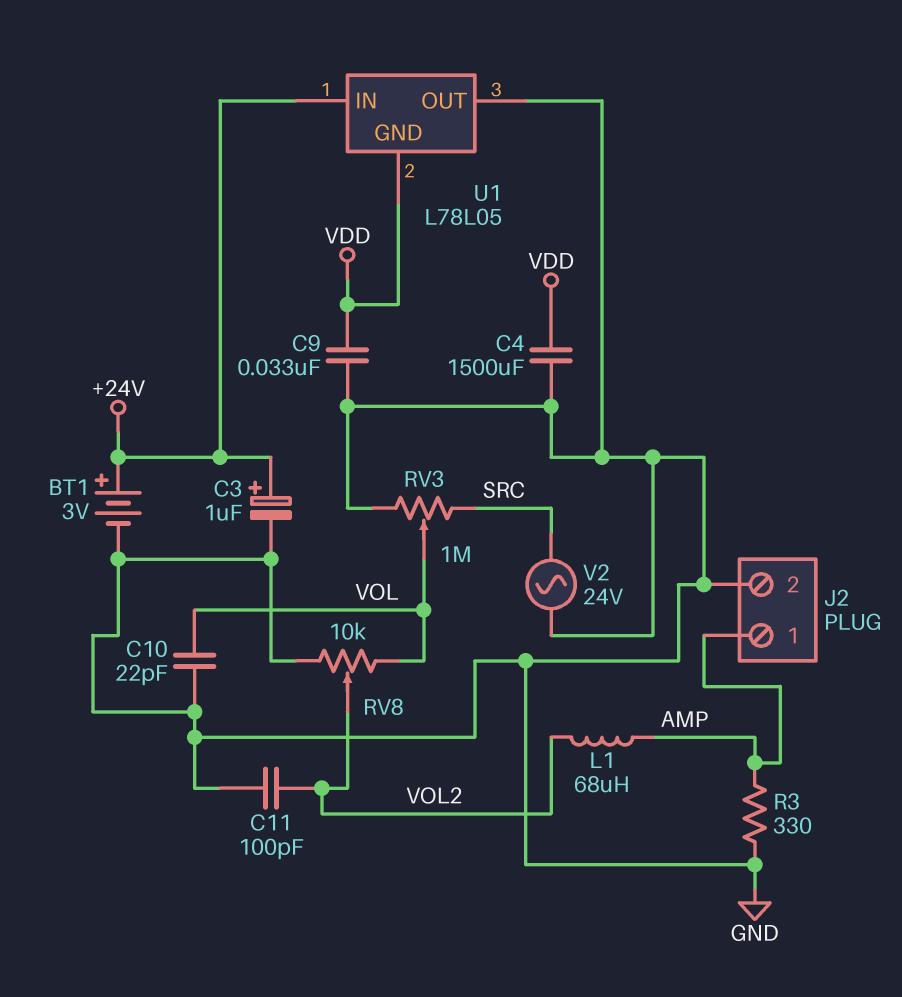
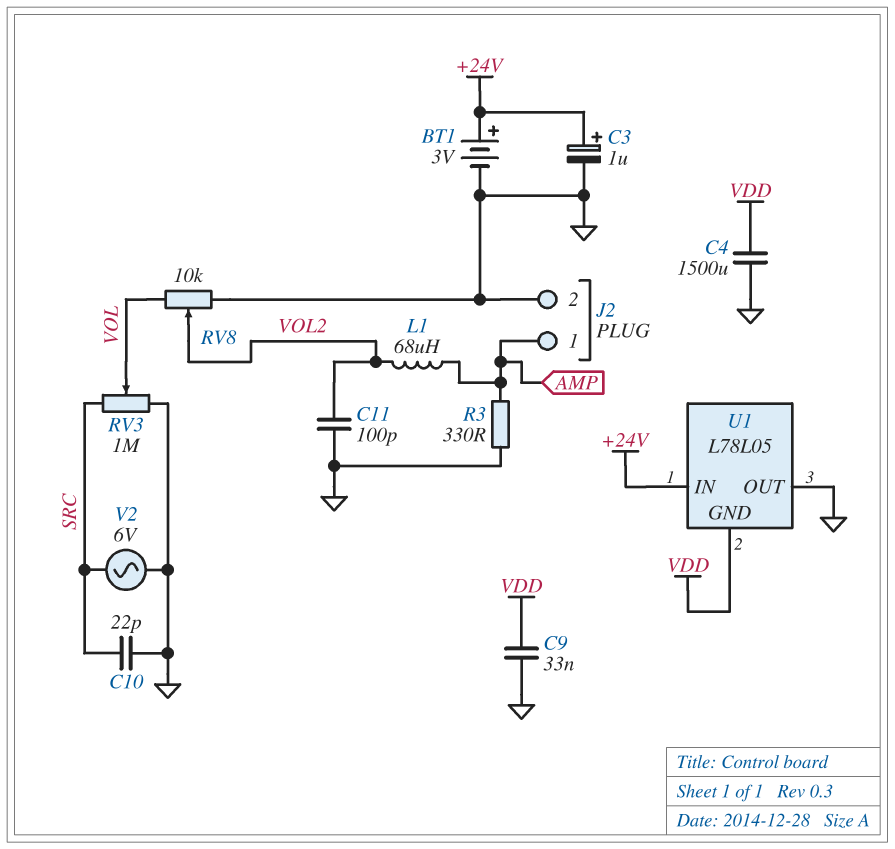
C10: 22pF (GND, VOL) -> 22pF (GND, SRC)
V2: AC 24V (GND, SRC) -> AC 6V (GND, SRC)

